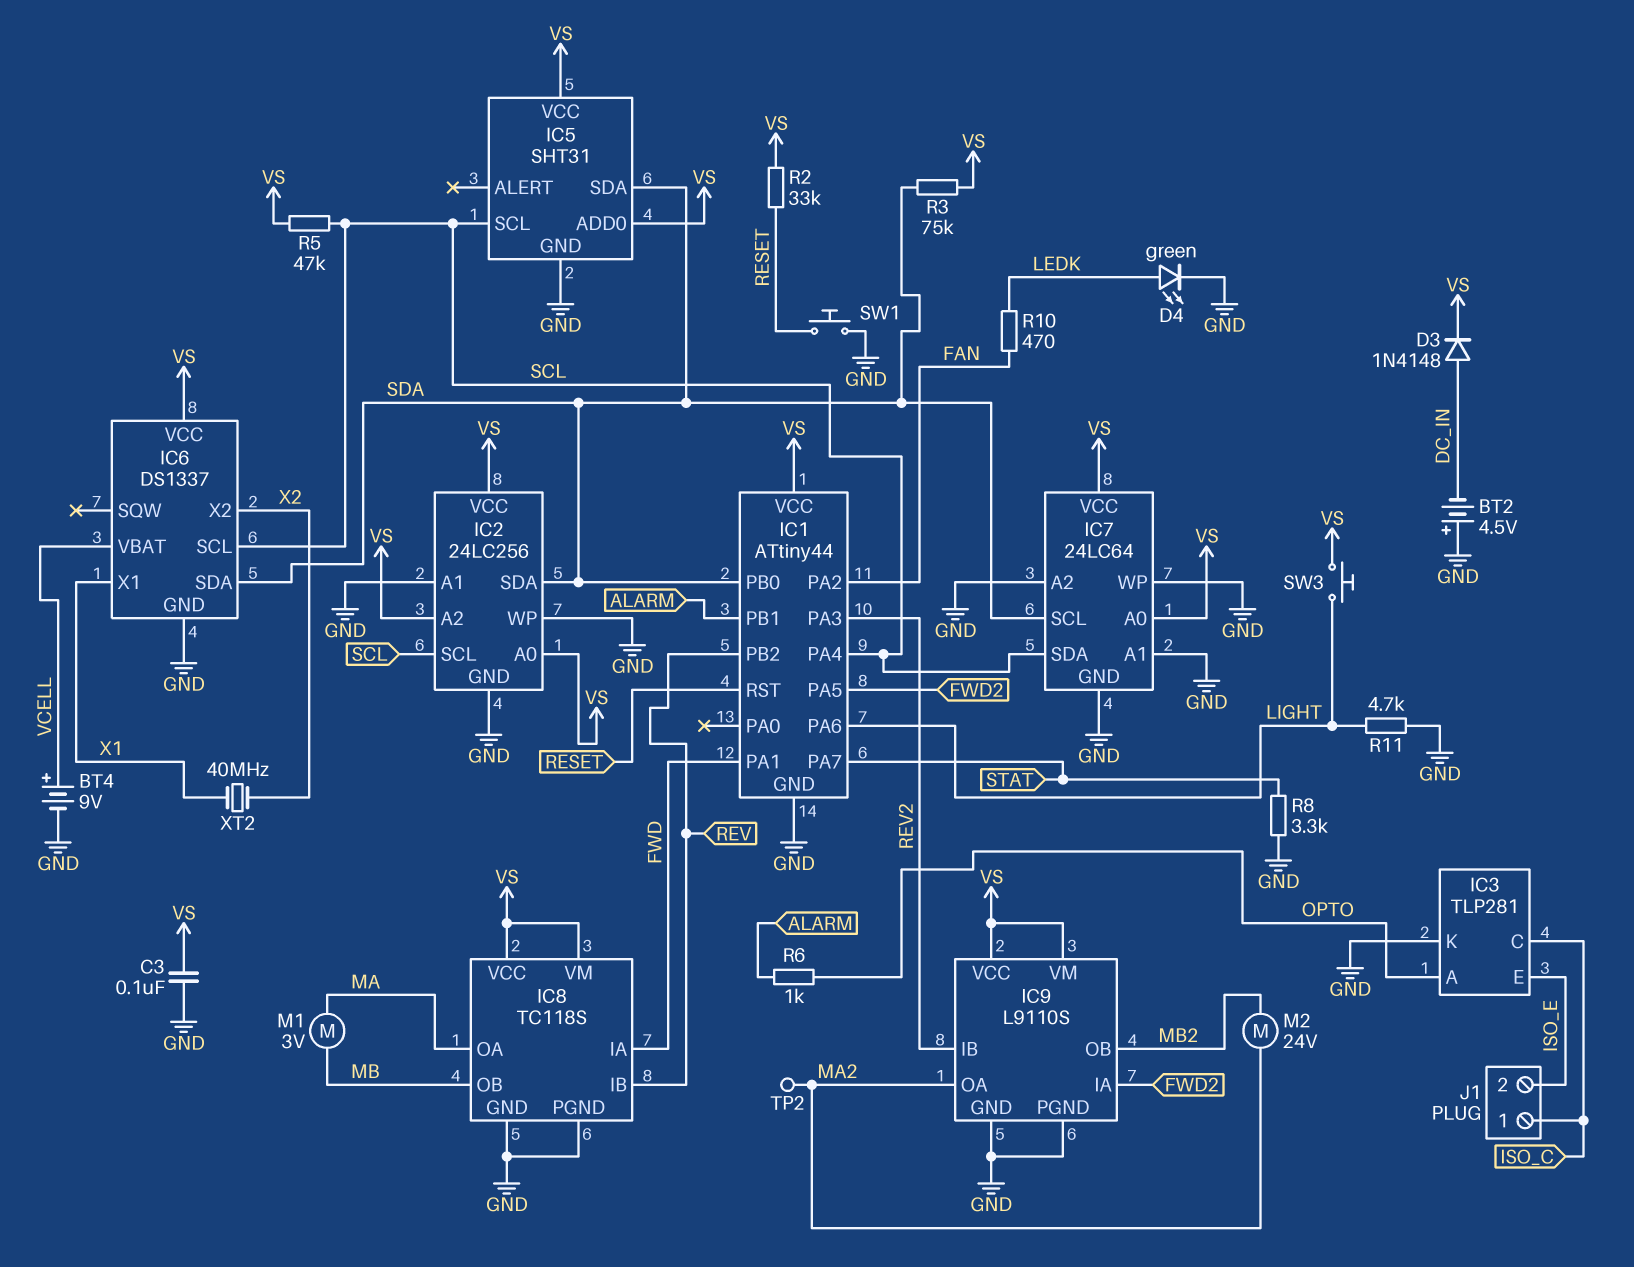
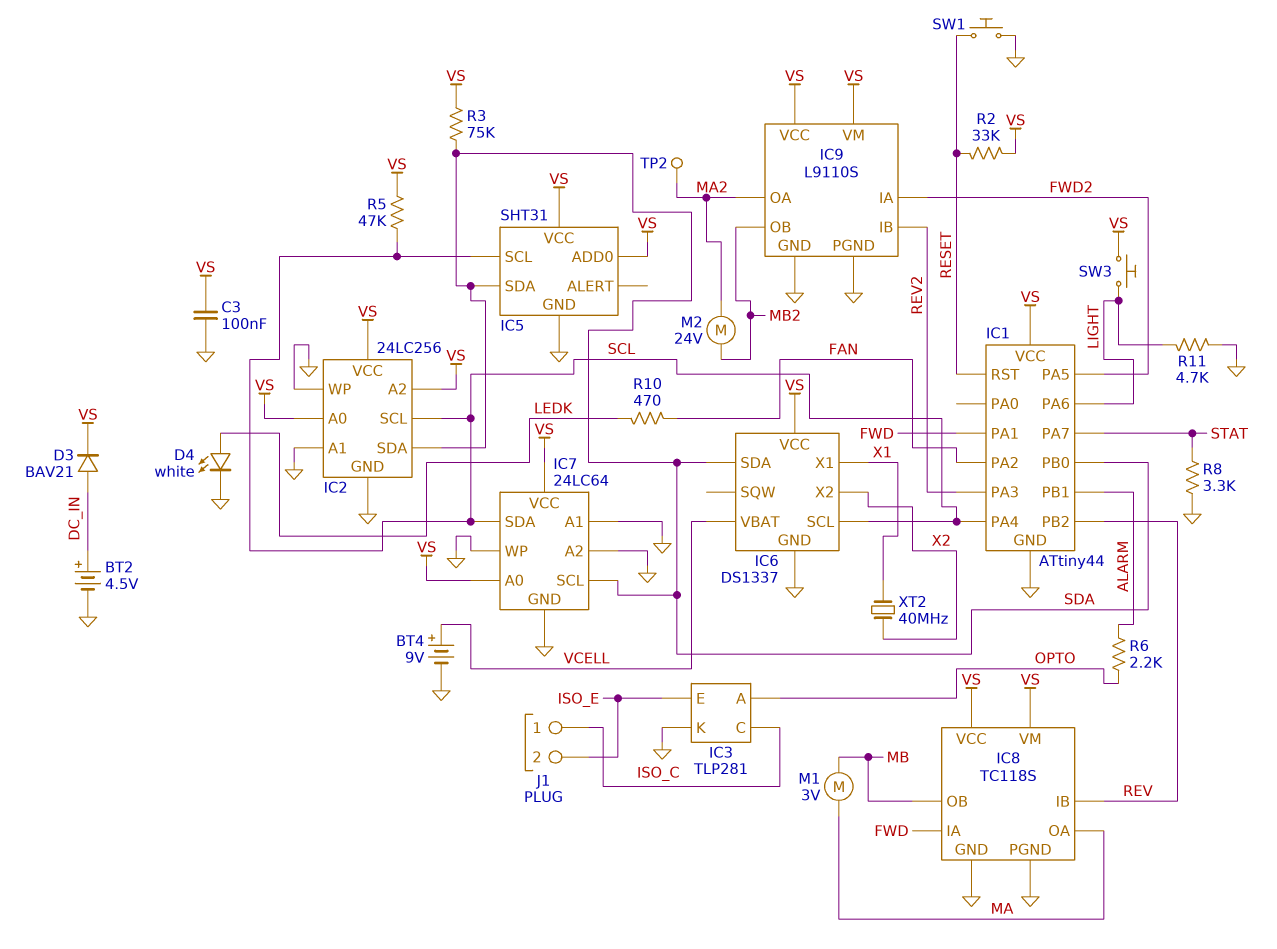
BT2: 4.5V (plus GND, minus DC_IN) -> 4.5V (plus DC_IN, minus GND)
D3: diode 1N4148 (A DC_IN, K VS) -> diode BAV21 (A DC_IN, K VS)
D4: LED green (A LEDK, K GND) -> LED white (A LEDK, K GND)
R6: 1k (ALARM, OPTO) -> 2.2k (ALARM, OPTO)

